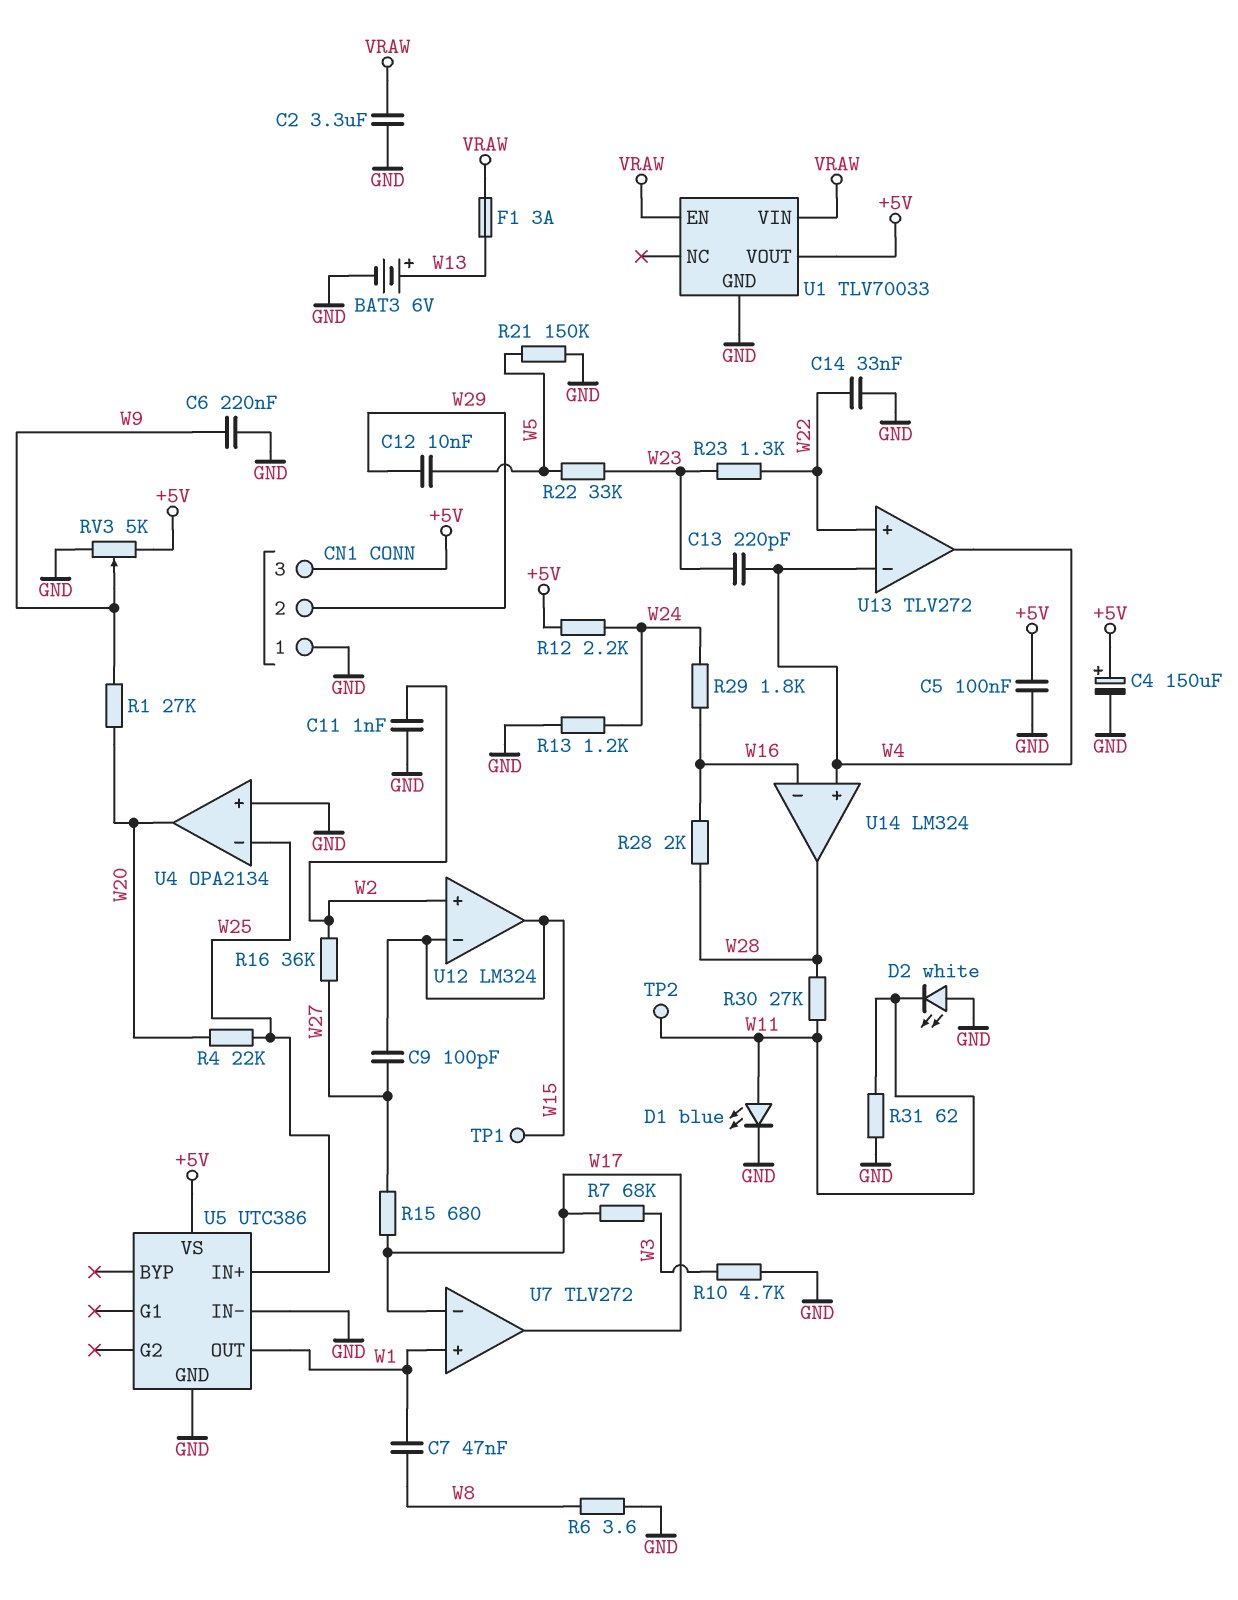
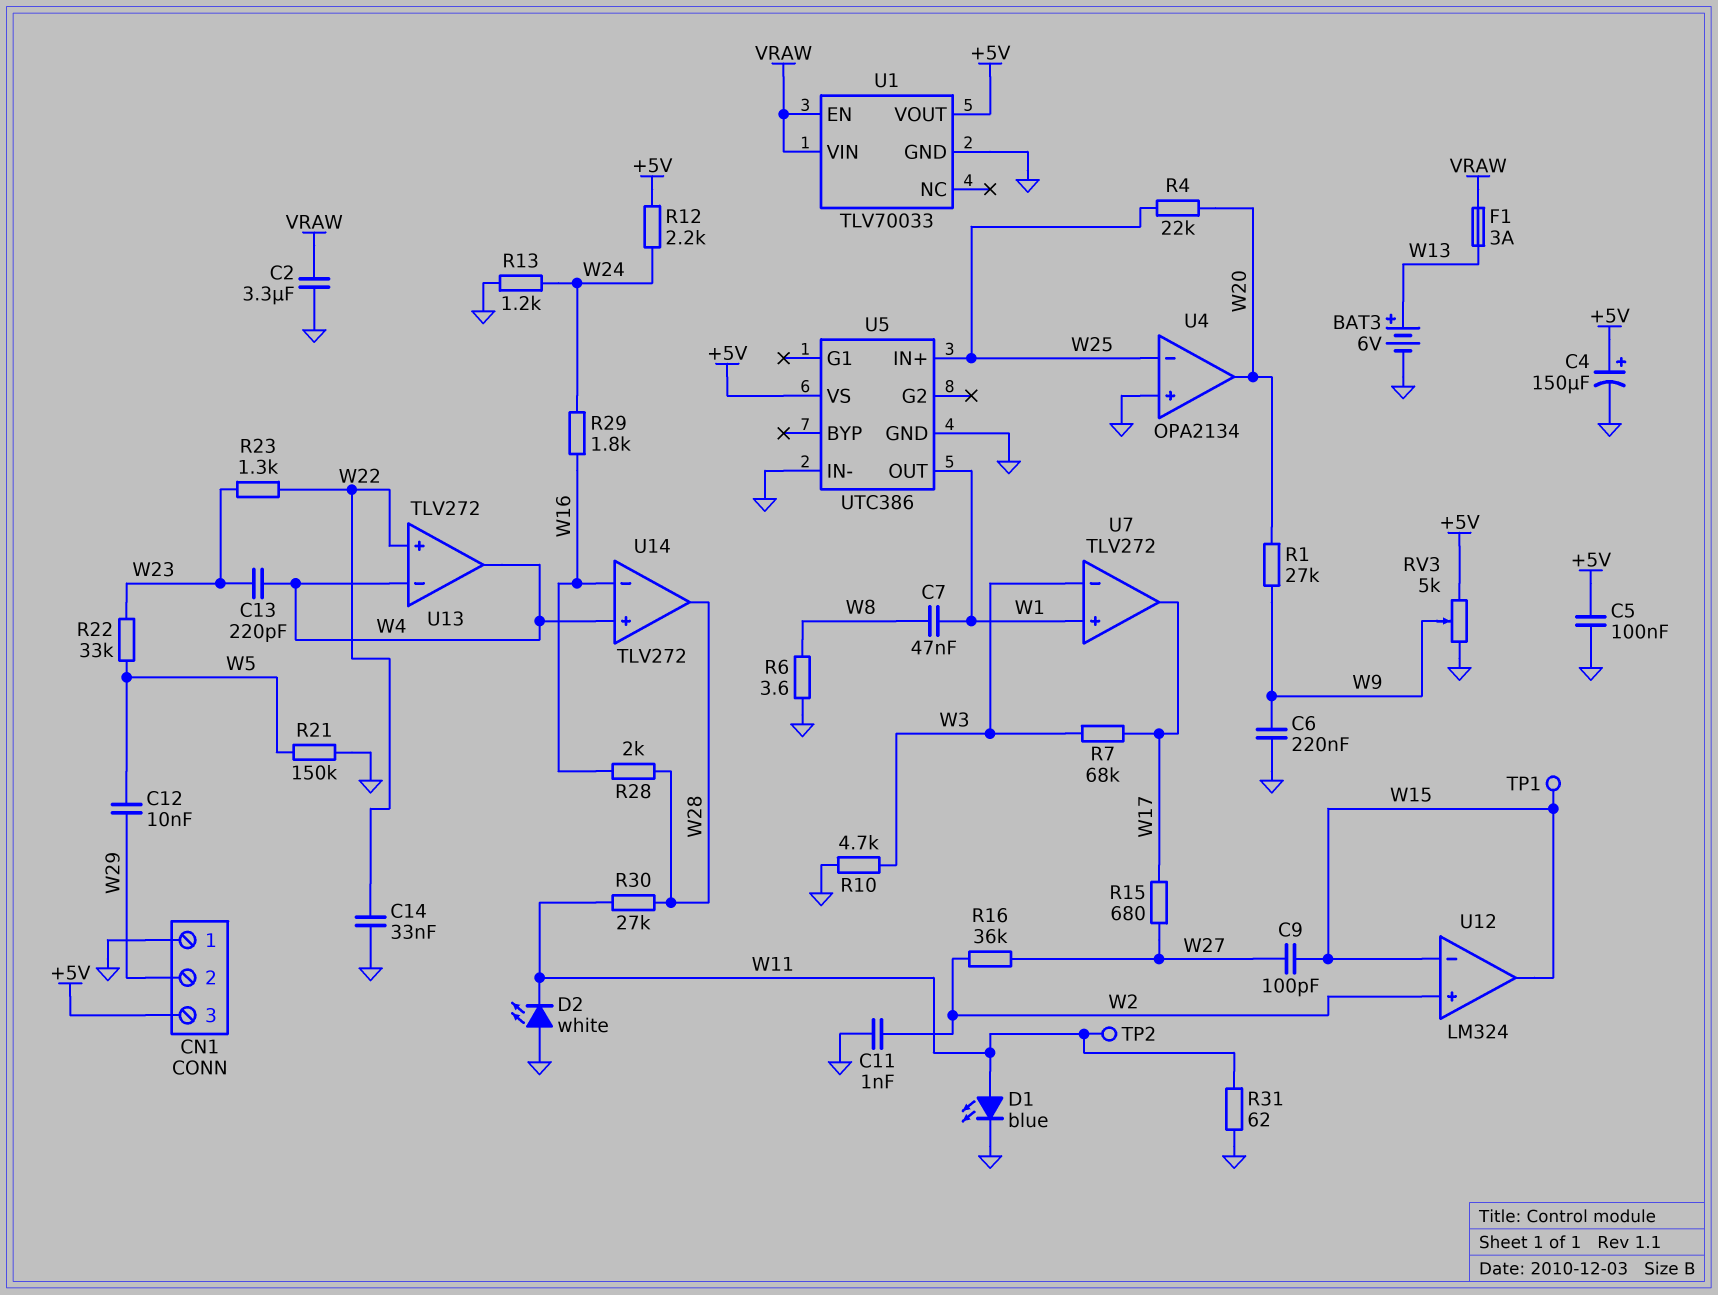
U7 pin in-: W17 -> W3
U14: LM324 -> TLV272

